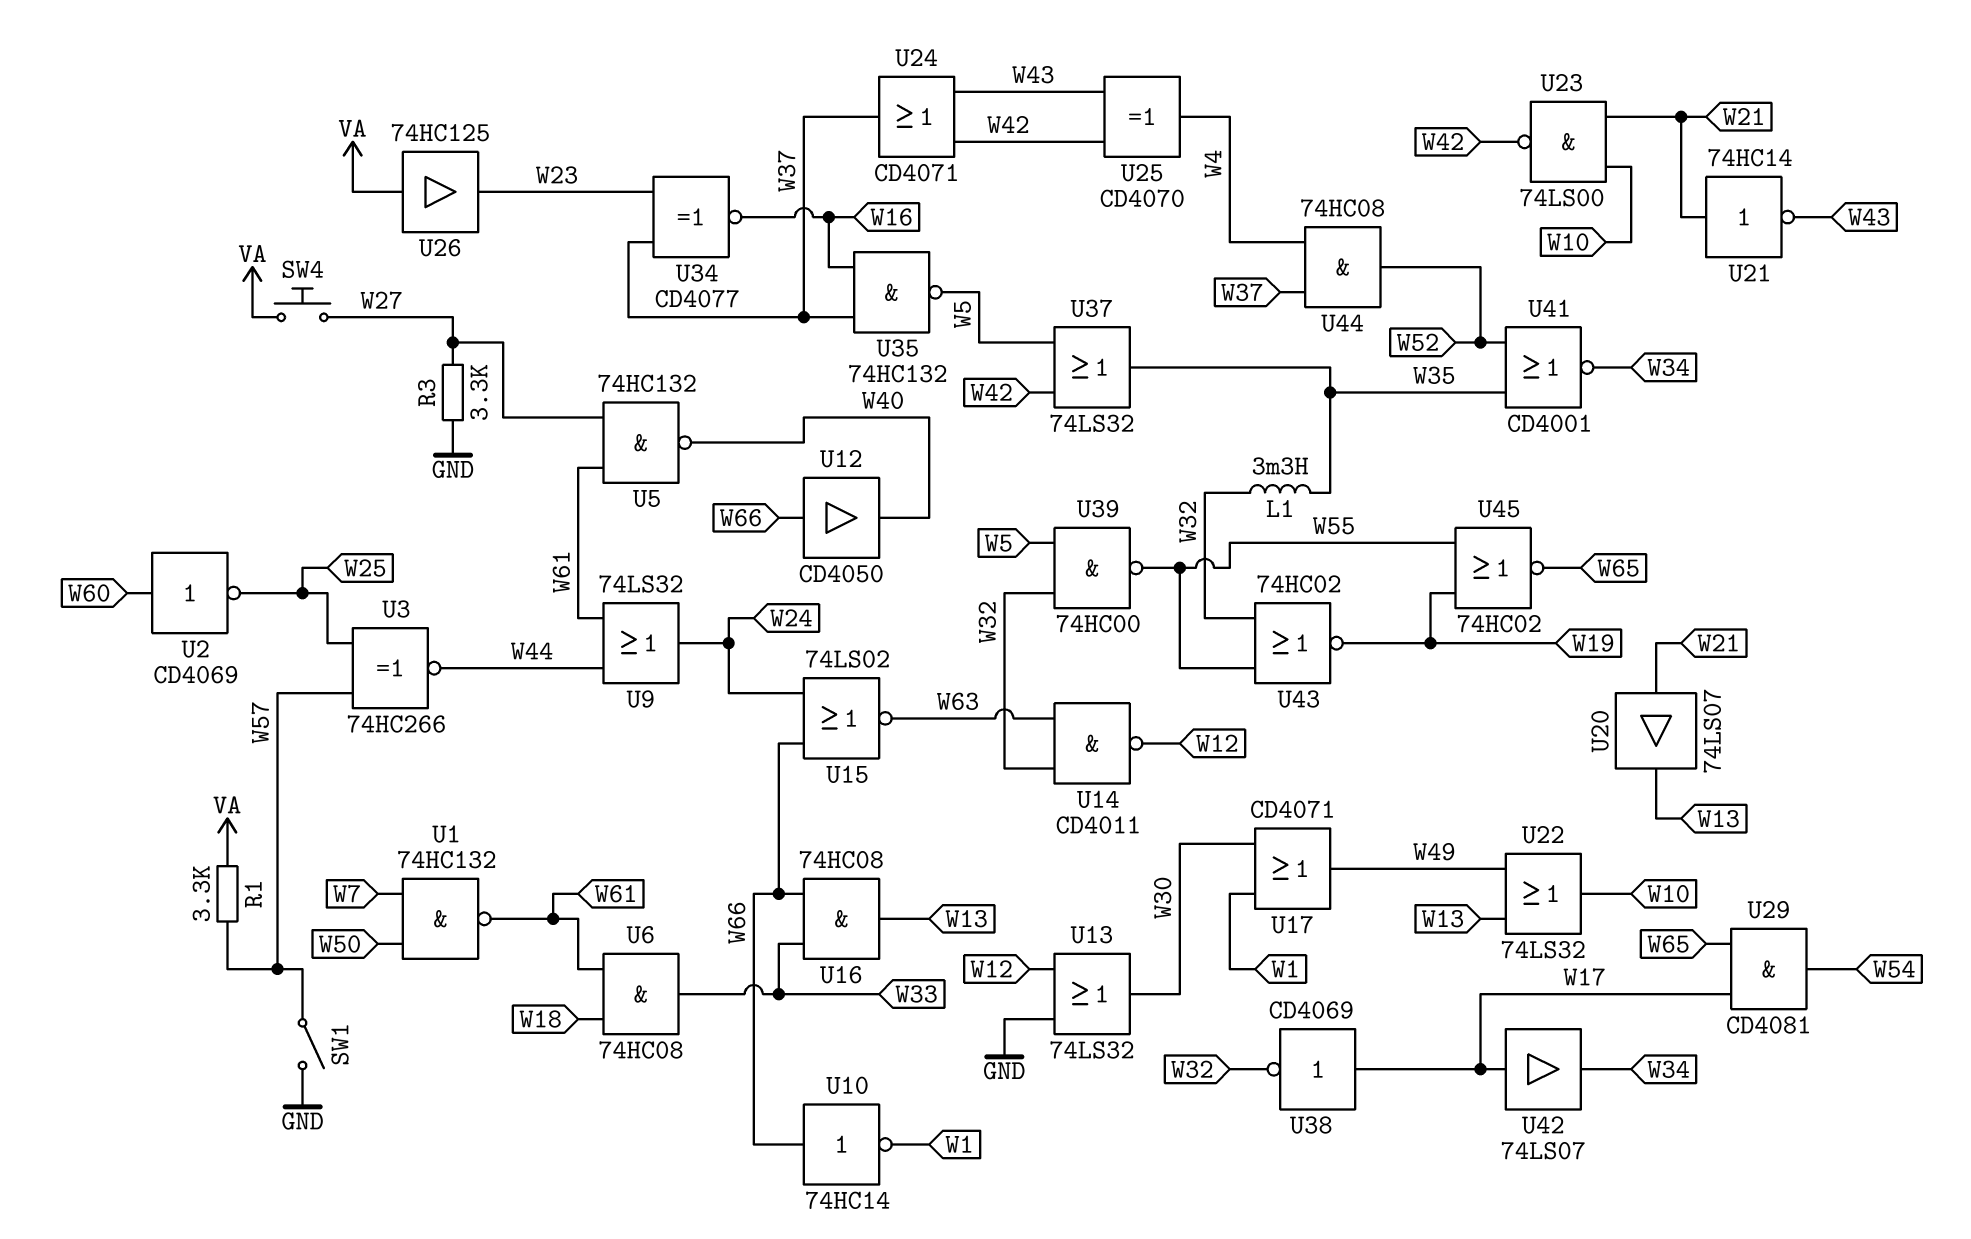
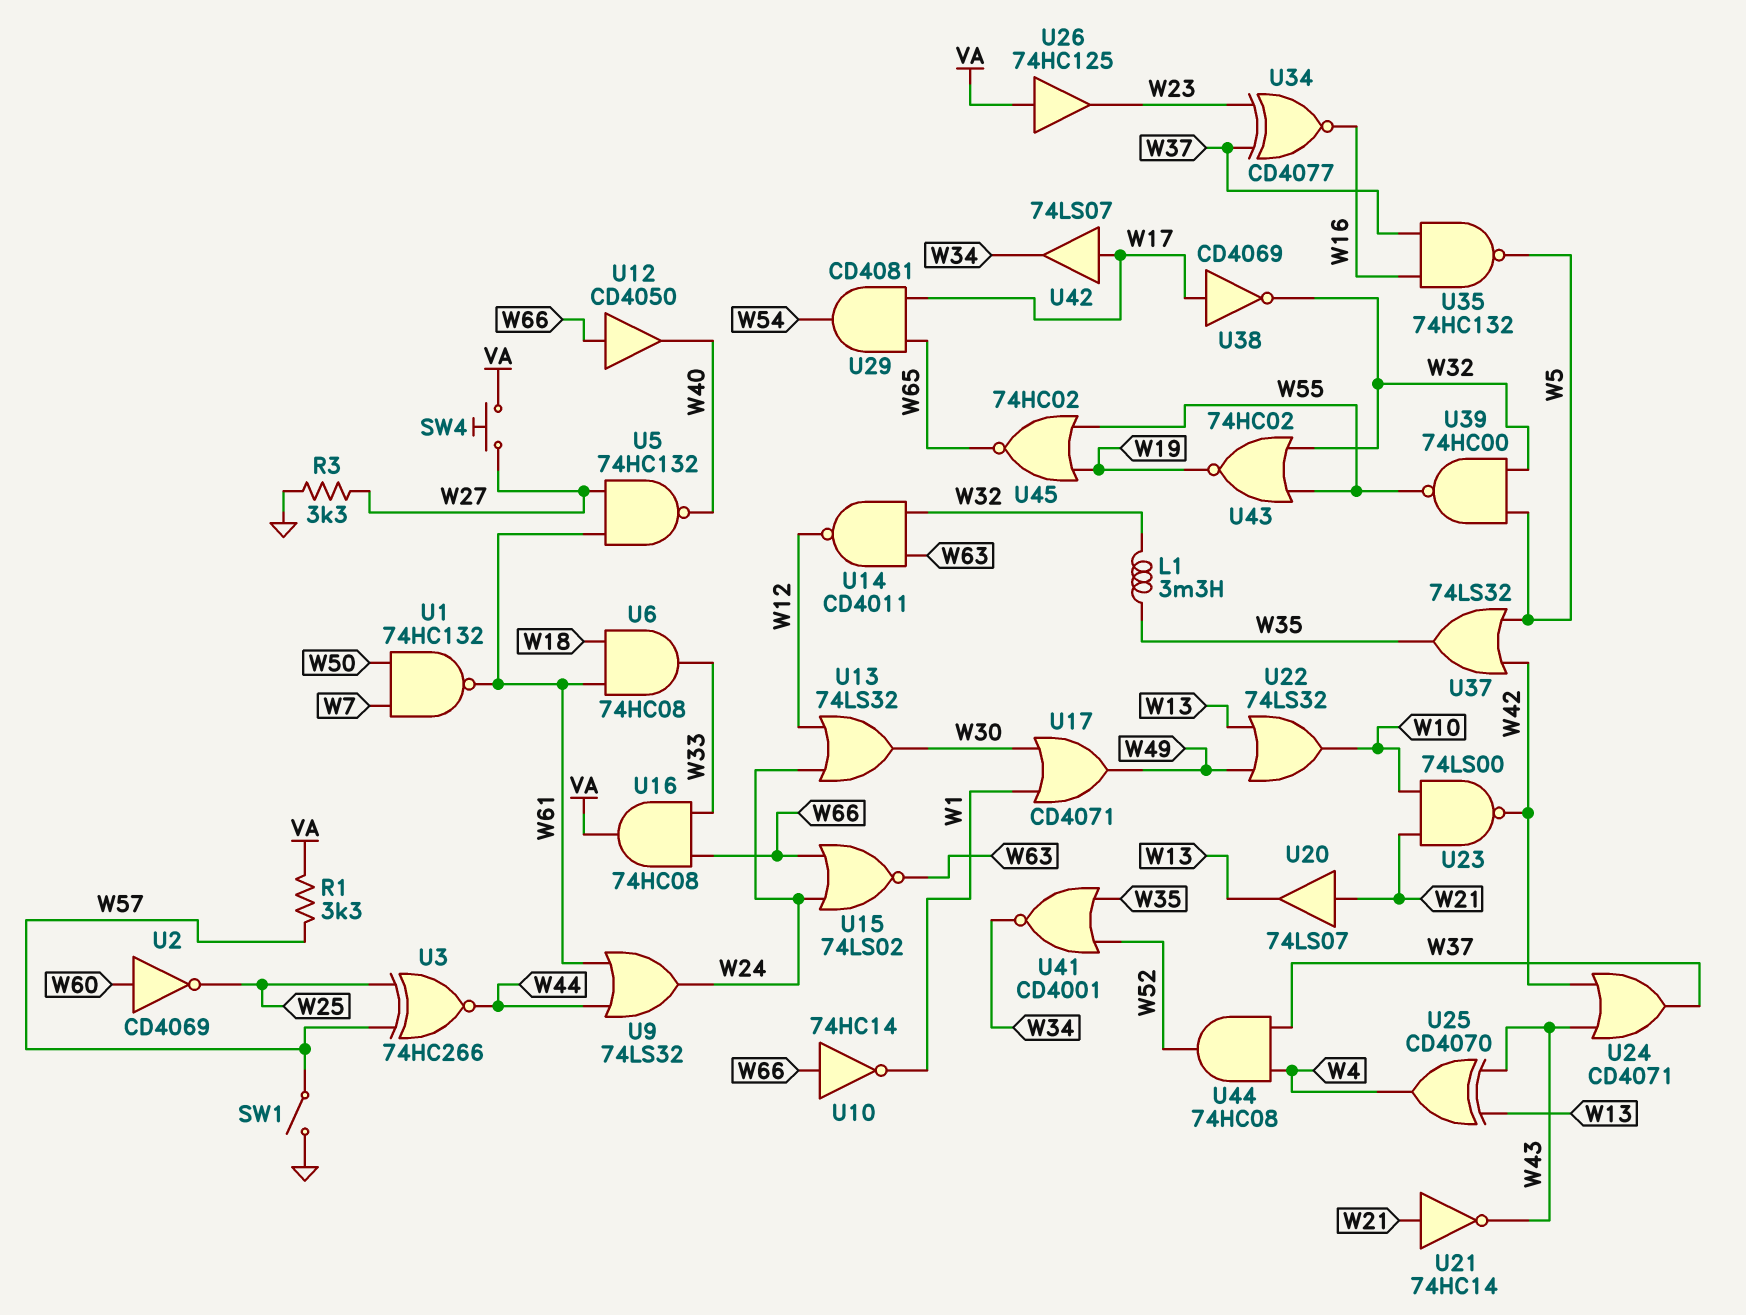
U13: OR 74LS32 (in GND, in W12, out W30) -> OR 74LS32 (in W12, in W24, out W30)
U16: AND 74HC08 (in W33, in W66, out W13) -> AND 74HC08 (in W33, in W66, out VA)
U25: XOR CD4070 (in W42, in W43, out W4) -> XOR CD4070 (in W13, in W43, out W4)

